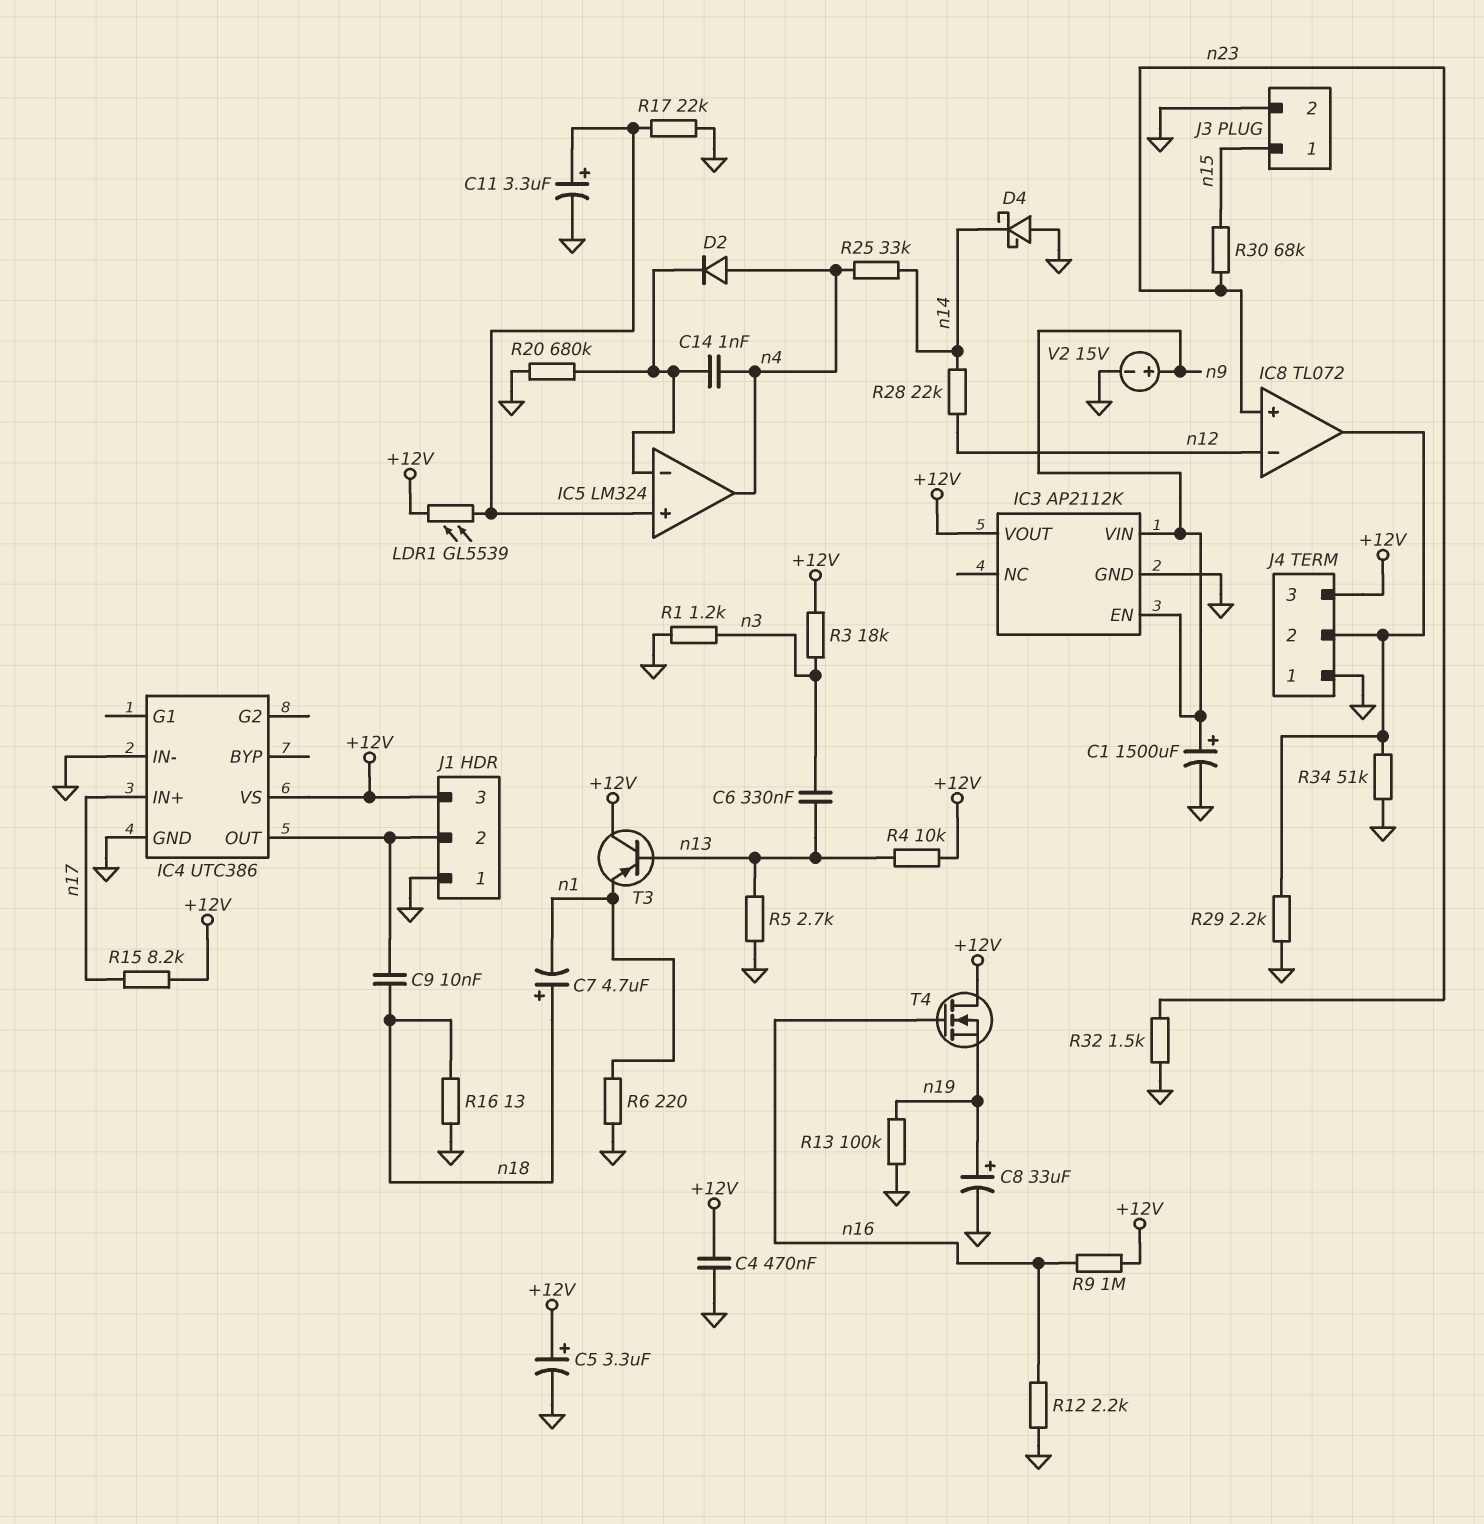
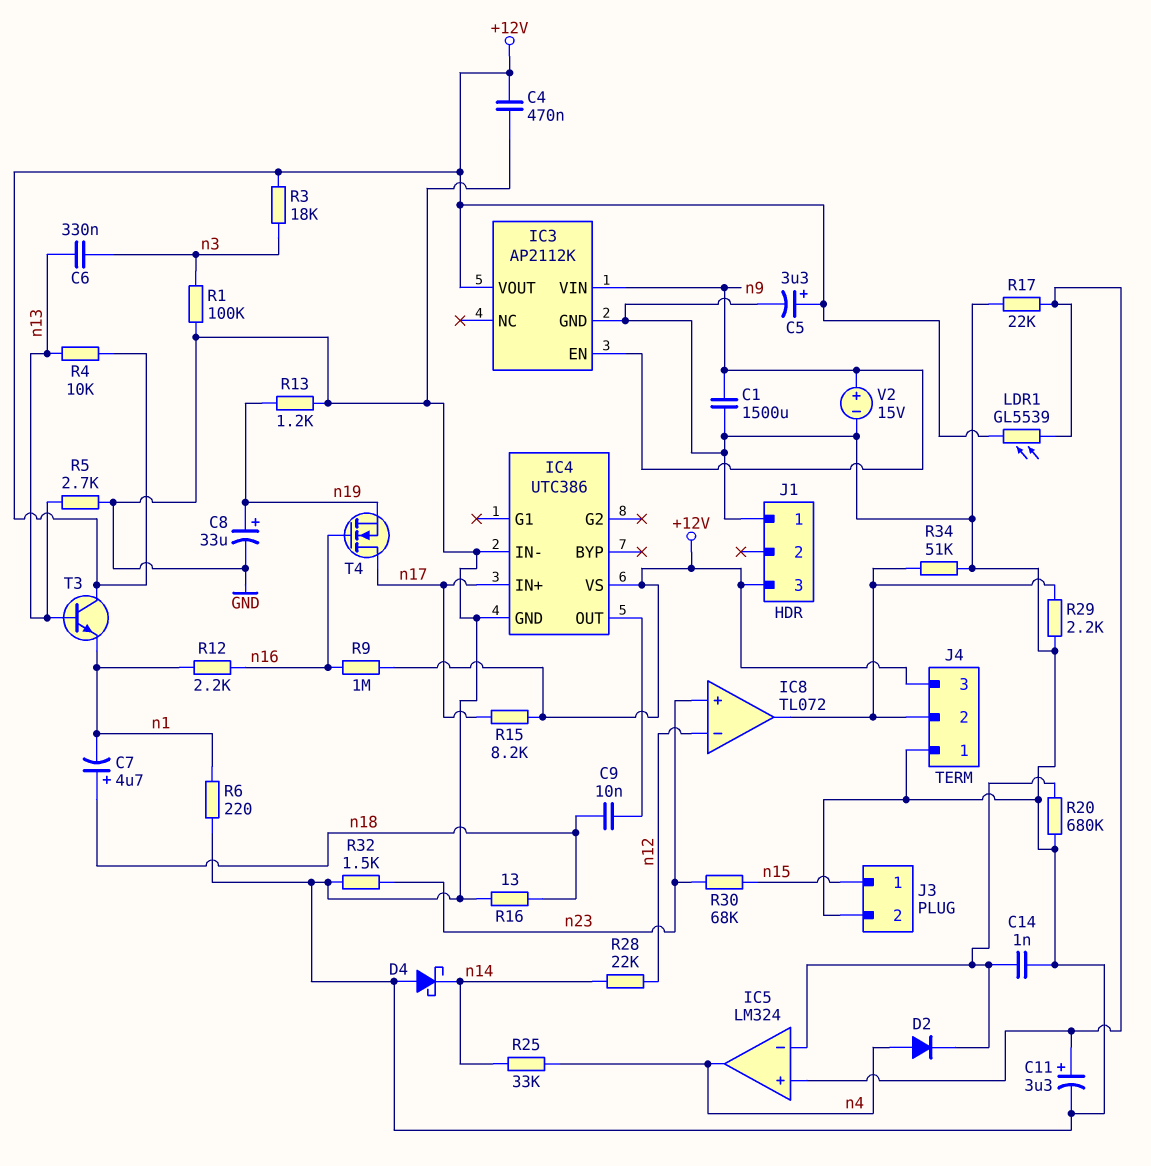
C1: 1500uF (plus n9, minus GND) -> 1500uF (GND, n9)
C14: 1nF (IC5/in-, n4) -> 1nF (GND, IC5/in-)
J1 pin 2: IC4/OUT -> none
R1: 1.2k (GND, n3) -> 100k (GND, n3)
R12: 2.2k (GND, n16) -> 2.2k (n1, n16)
R13: 100k (GND, n19) -> 1.2k (GND, n19)
T3: PNP (B n13, C +12V, E n1) -> NPN (B n13, C +12V, E n1)
T4: NMOS (G n16, D +12V, S n19) -> NMOS (G n16, D n17, S n19)

